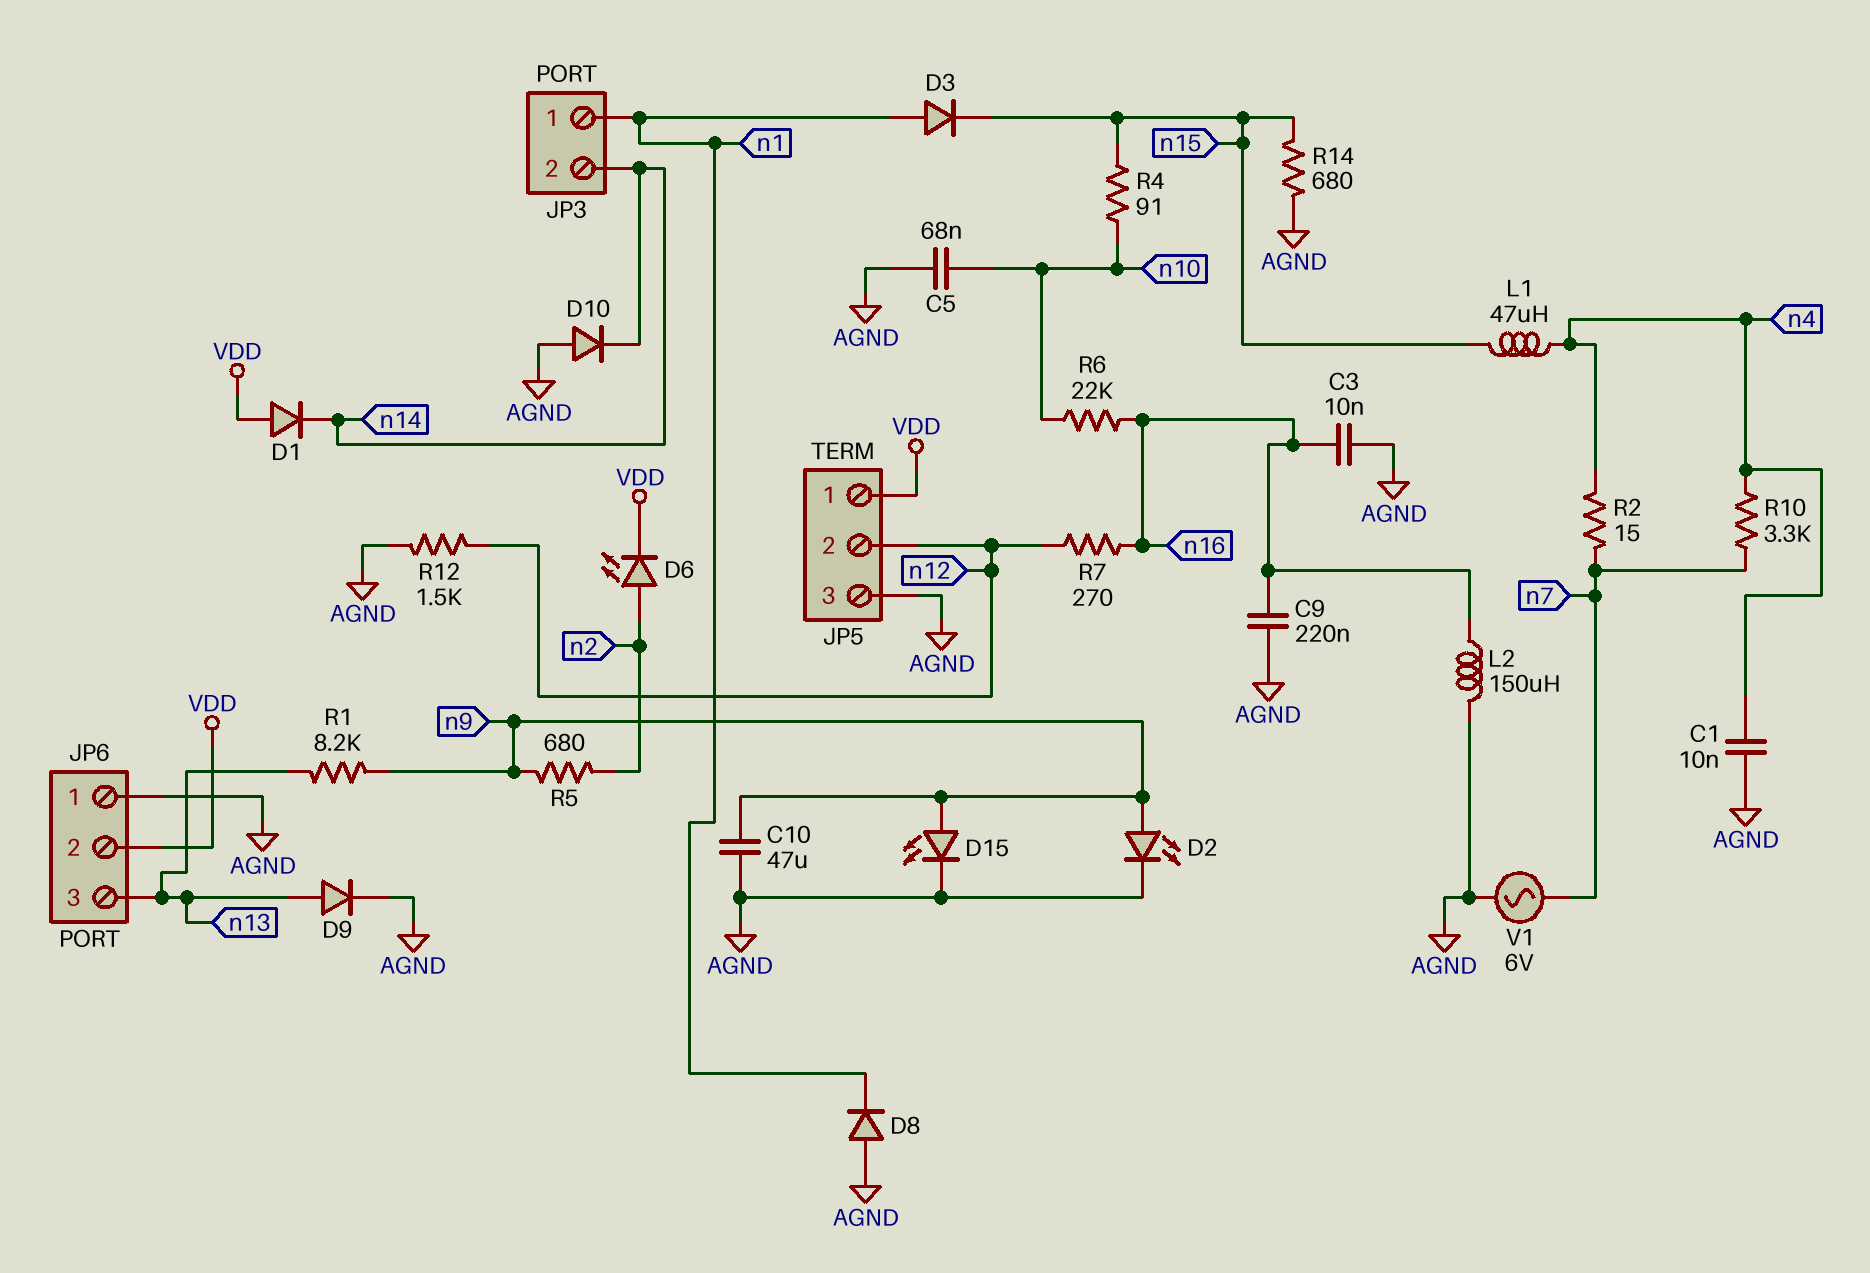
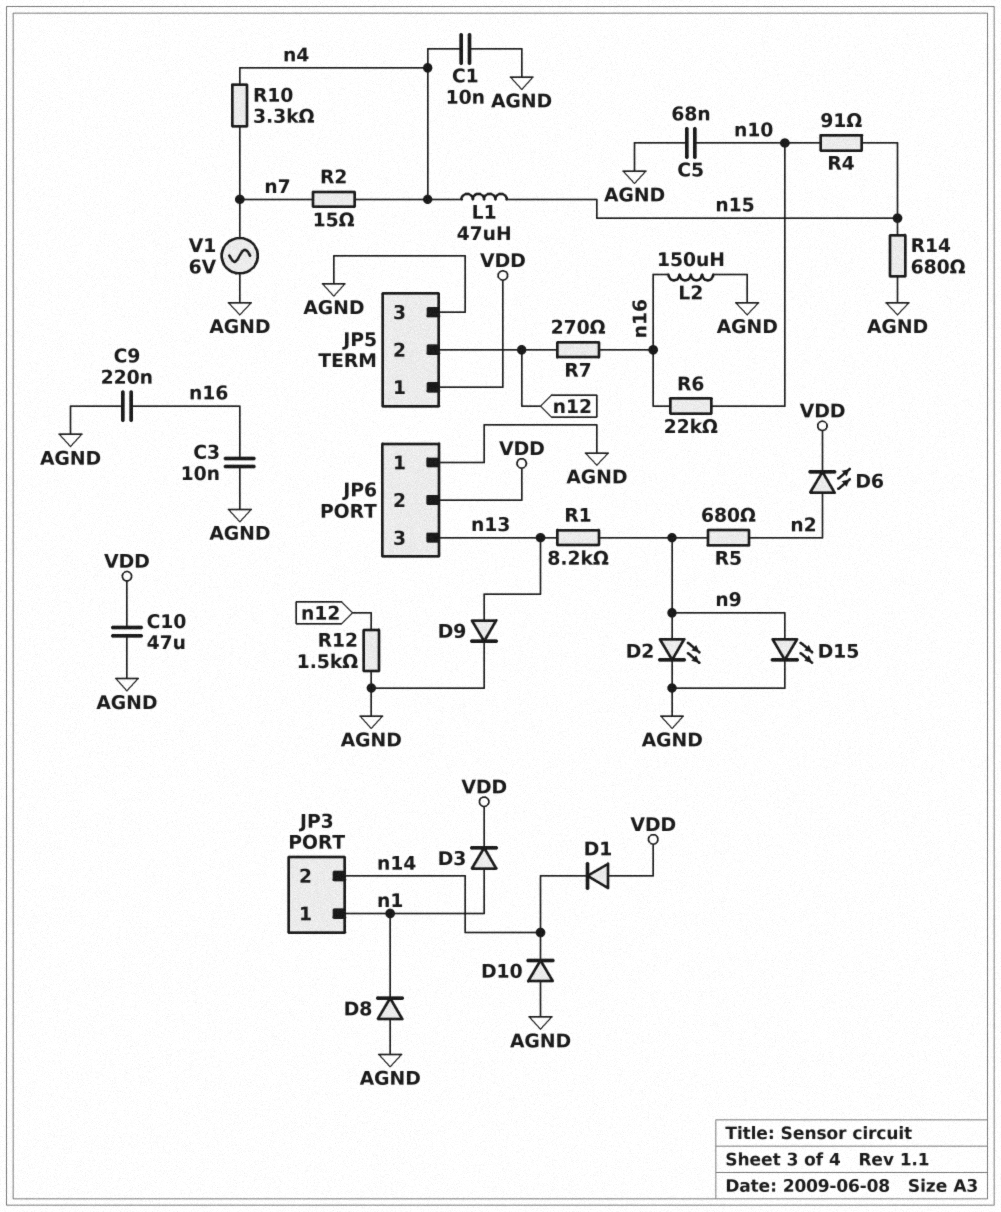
C10: 47uF (AGND, n9) -> 47uF (AGND, VDD)
D3: diode (A n1, K n15) -> diode (A n1, K VDD)

